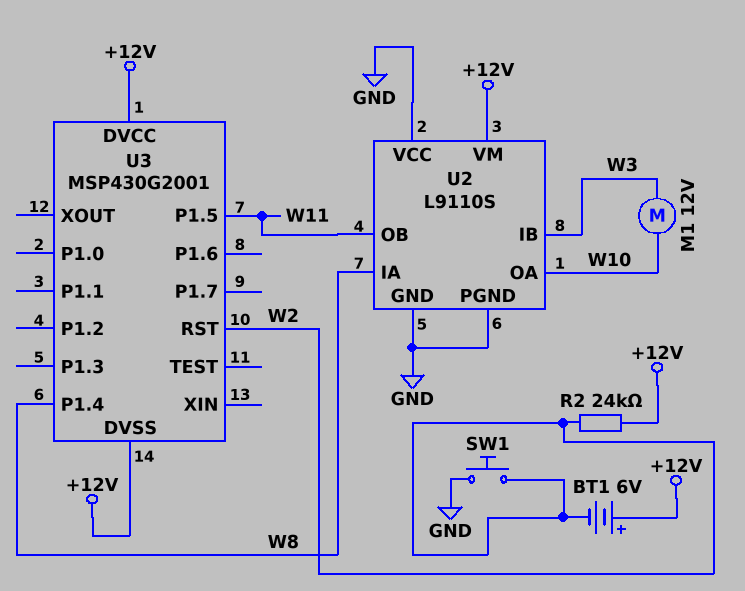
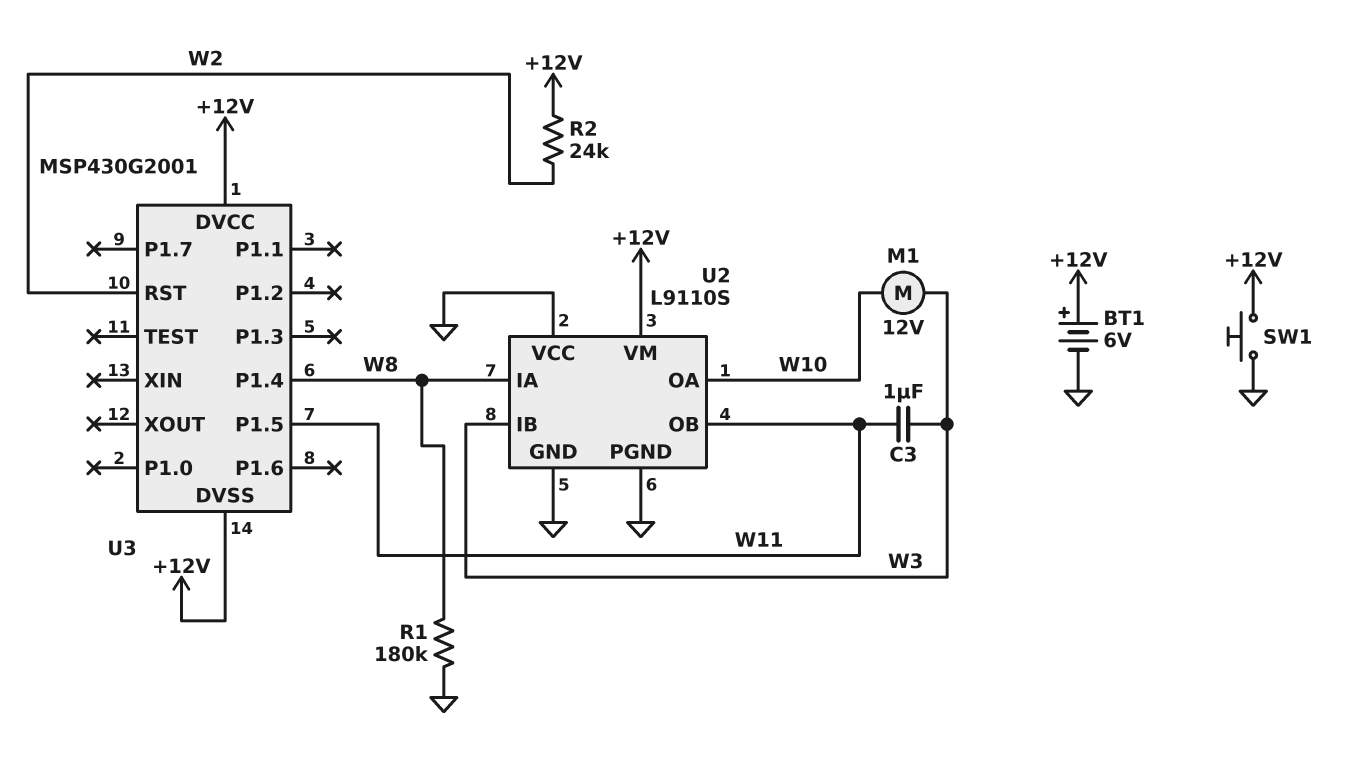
BT1: 6V (plus +12V, minus W2) -> 6V (plus +12V, minus GND)
C3: none -> 1uF (W3, W11)
R1: none -> 180k (GND, W8)
SW1: button (GND, W2) -> button (+12V, GND)

